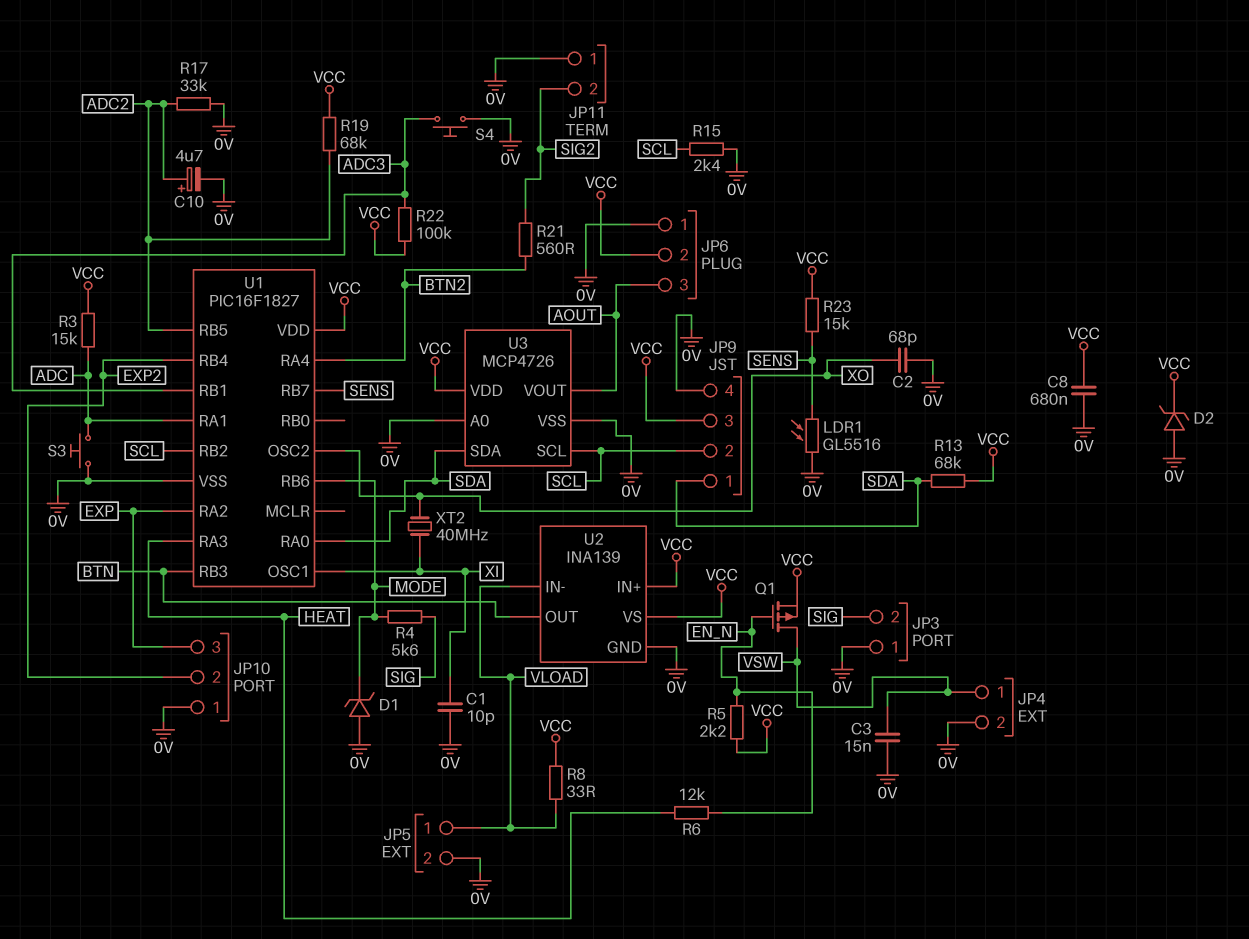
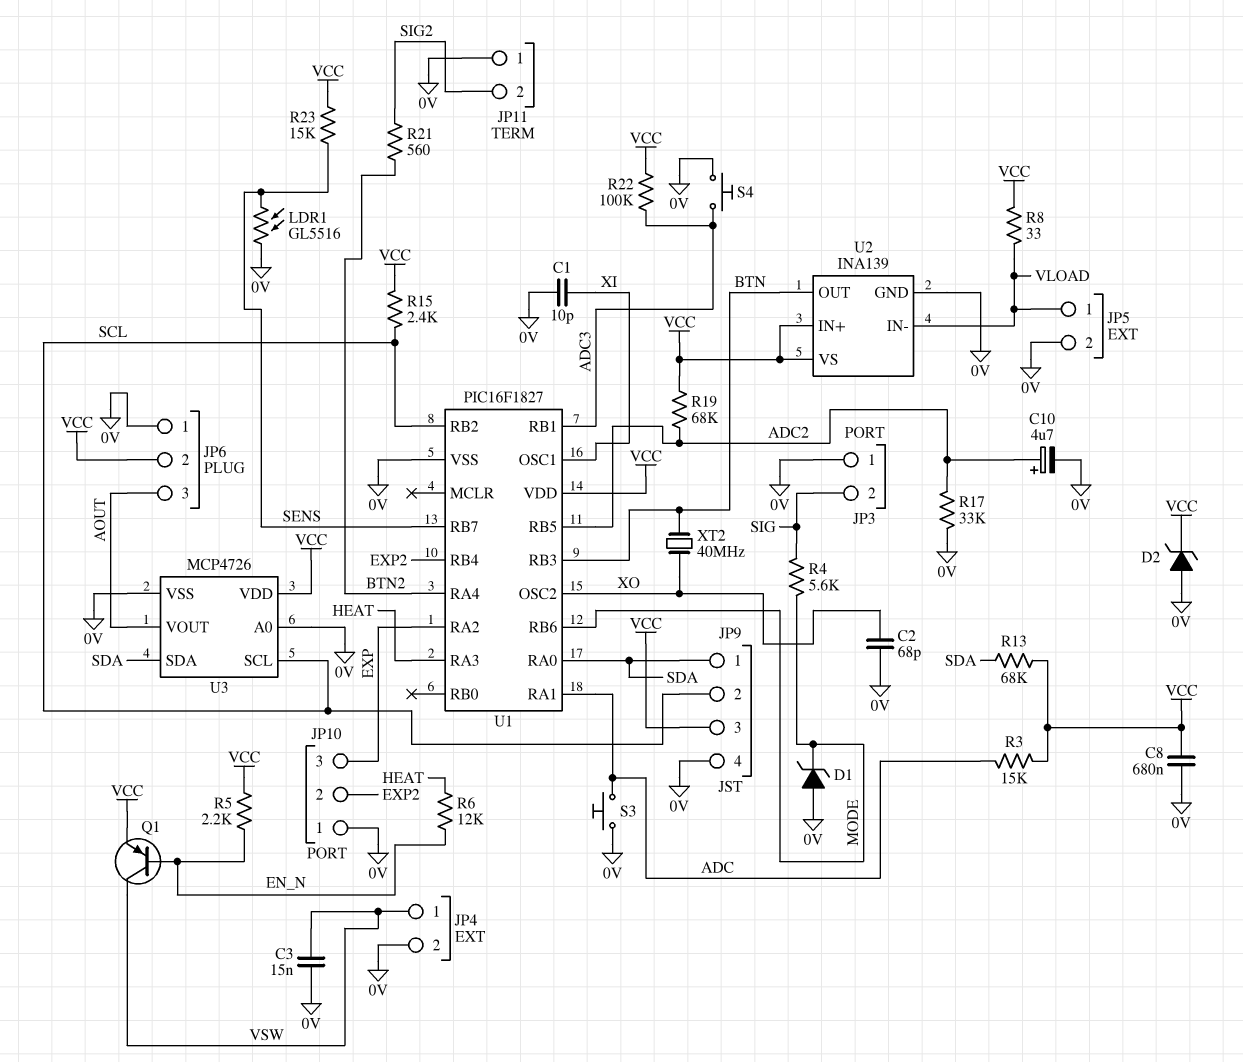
Q1: PMOS (G EN_N, D VSW, S VCC) -> PNP (B EN_N, C VSW, E VCC)
R15: 2.4k (0V, SCL) -> 2.4k (SCL, VCC)
XT2: 40MHz (XI, XO) -> 40MHz (BTN, XO)

